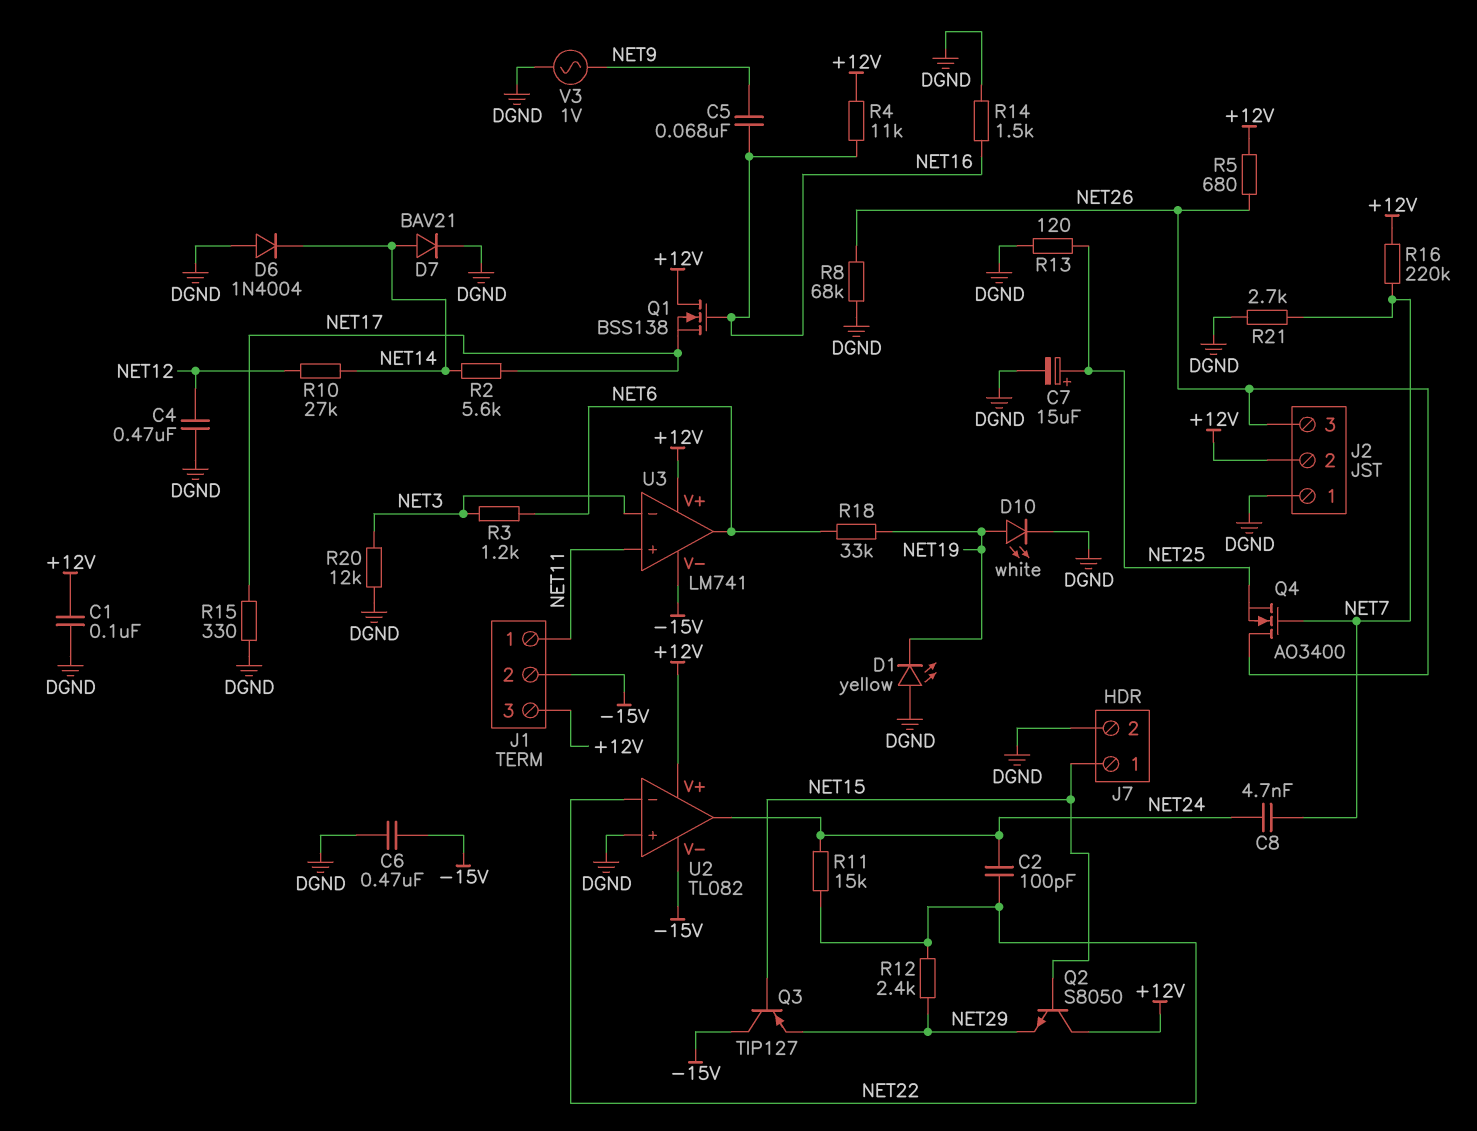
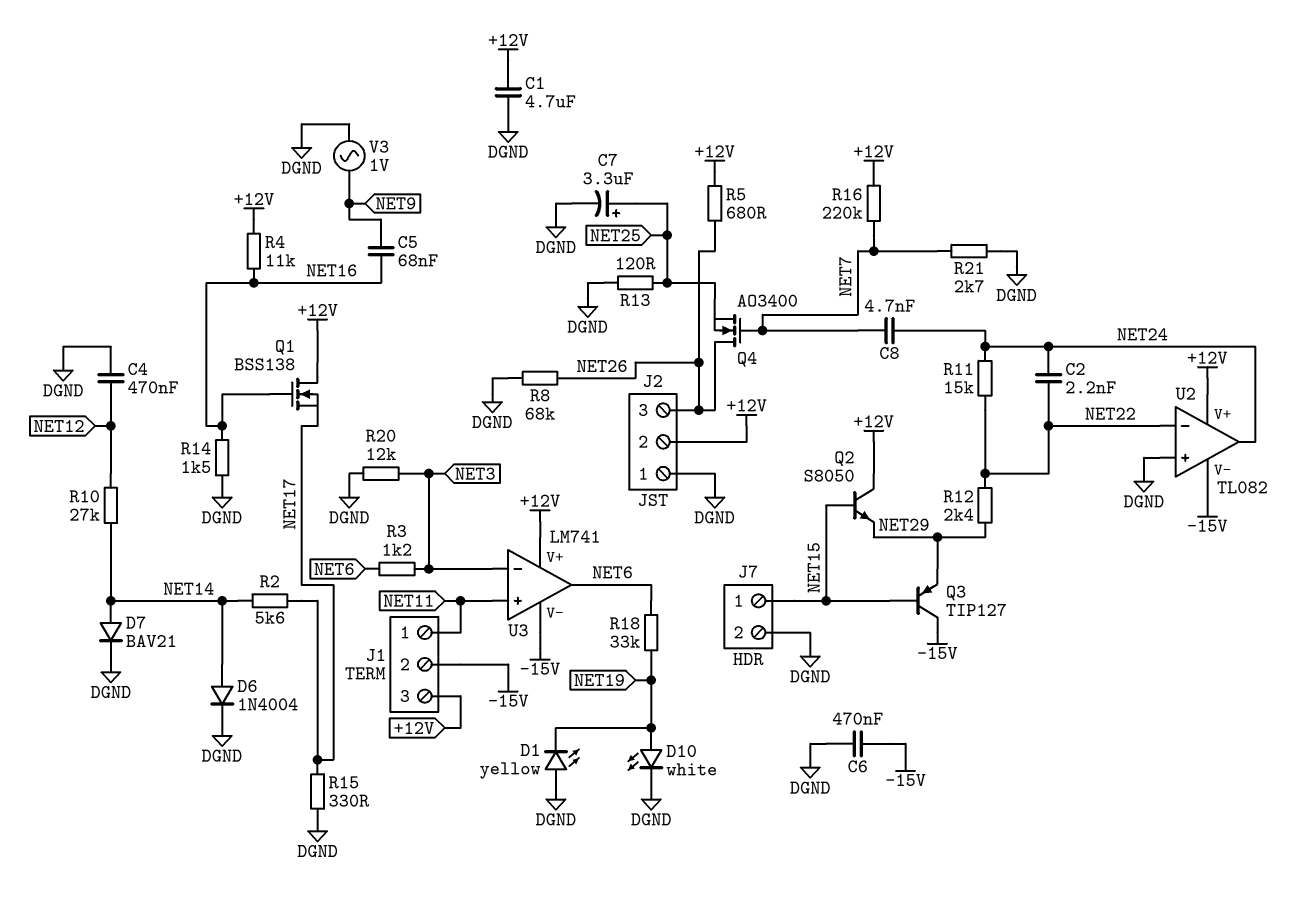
C1: 100nF (+12V, DGND) -> 4.7uF (+12V, DGND)
C2: 100pF (NET22, NET24) -> 2.2nF (NET22, NET24)
C7: 15uF (plus NET25, minus DGND) -> 3.3uF (plus NET25, minus DGND)
D6: diode 1N4004 (A DGND, K NET14) -> diode 1N4004 (A NET14, K DGND)

